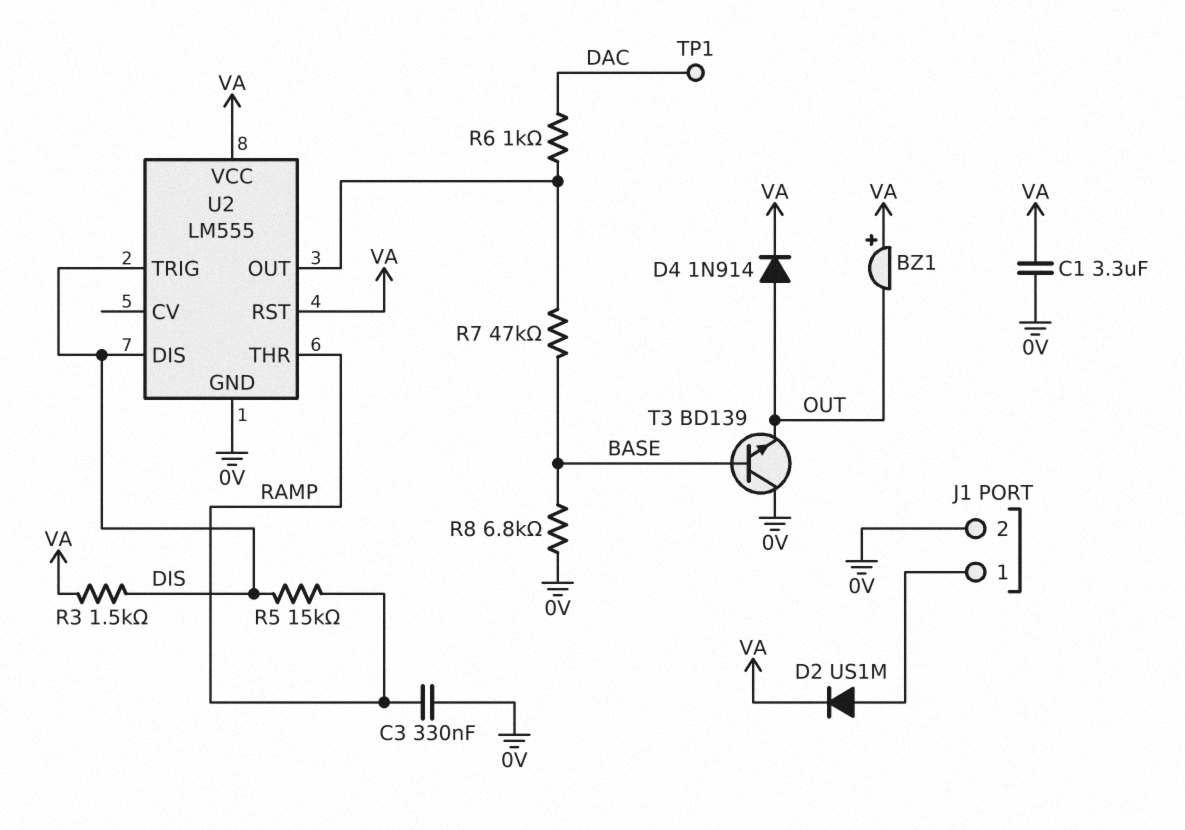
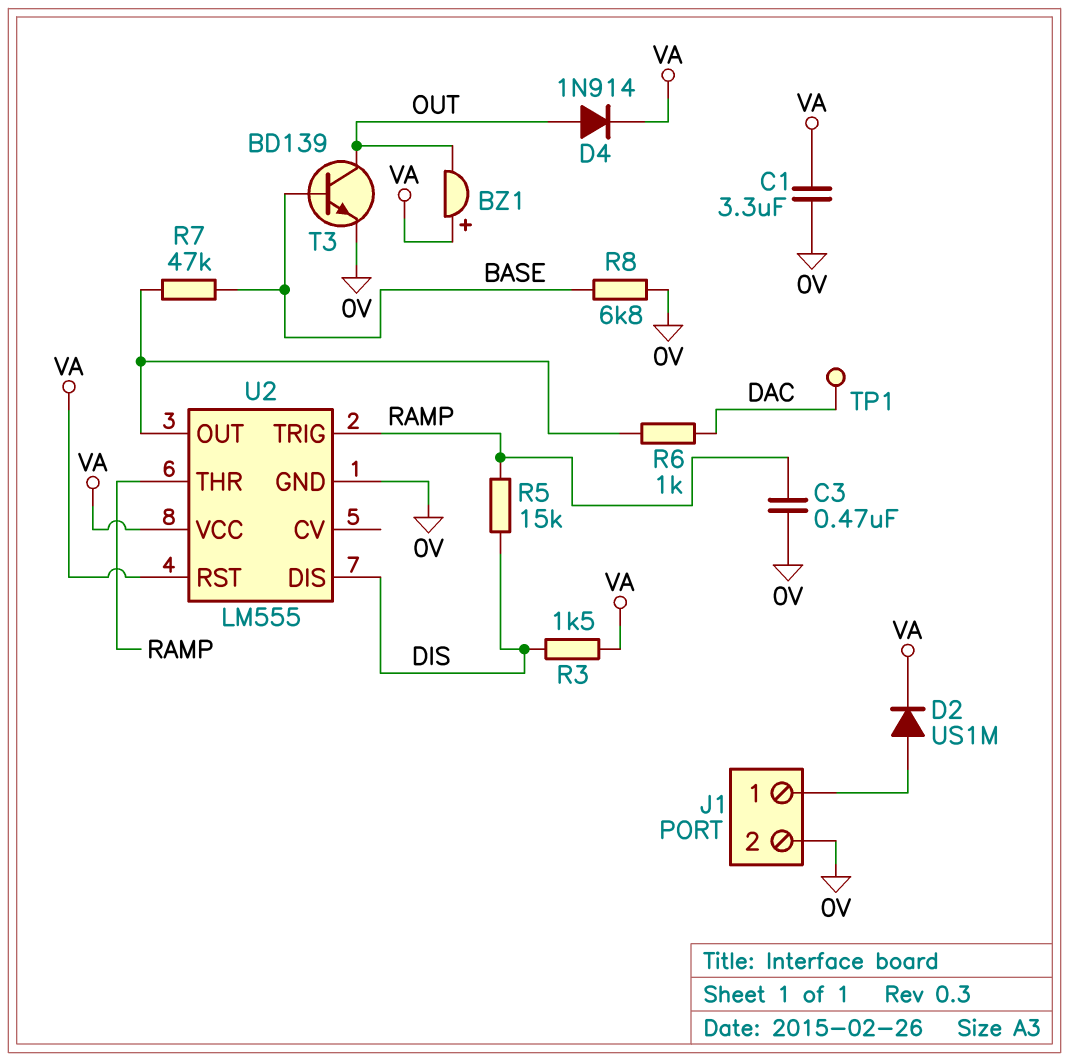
C3: 330nF (0V, RAMP) -> 470nF (0V, RAMP)
T3: NPN BD139 (B BASE, C 0V, E OUT) -> NPN BD139 (B BASE, C OUT, E 0V)
U2 pin TRIG: DIS -> RAMP

